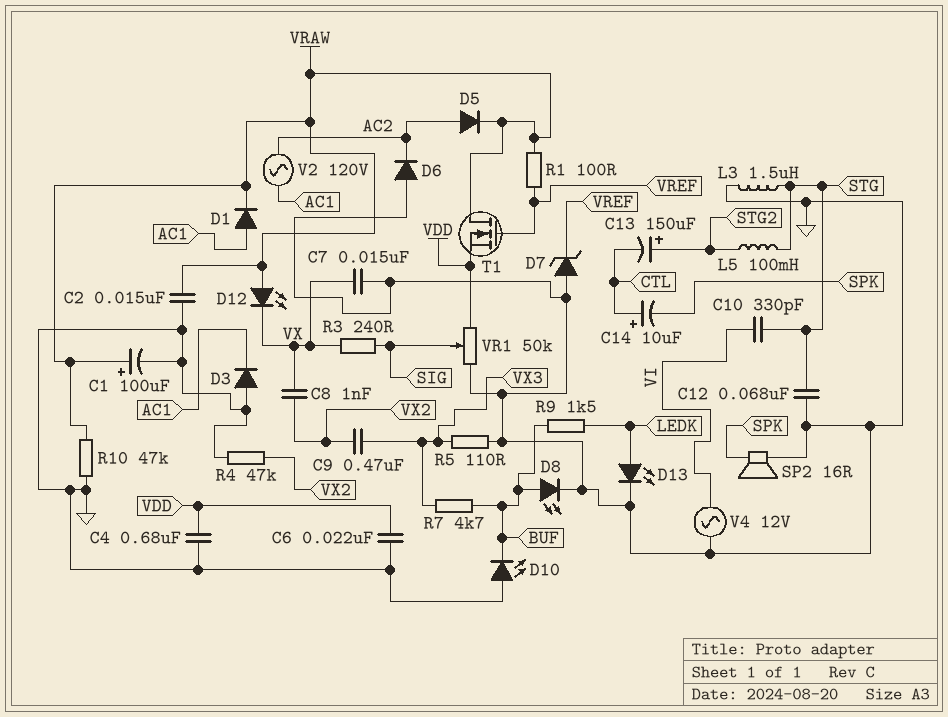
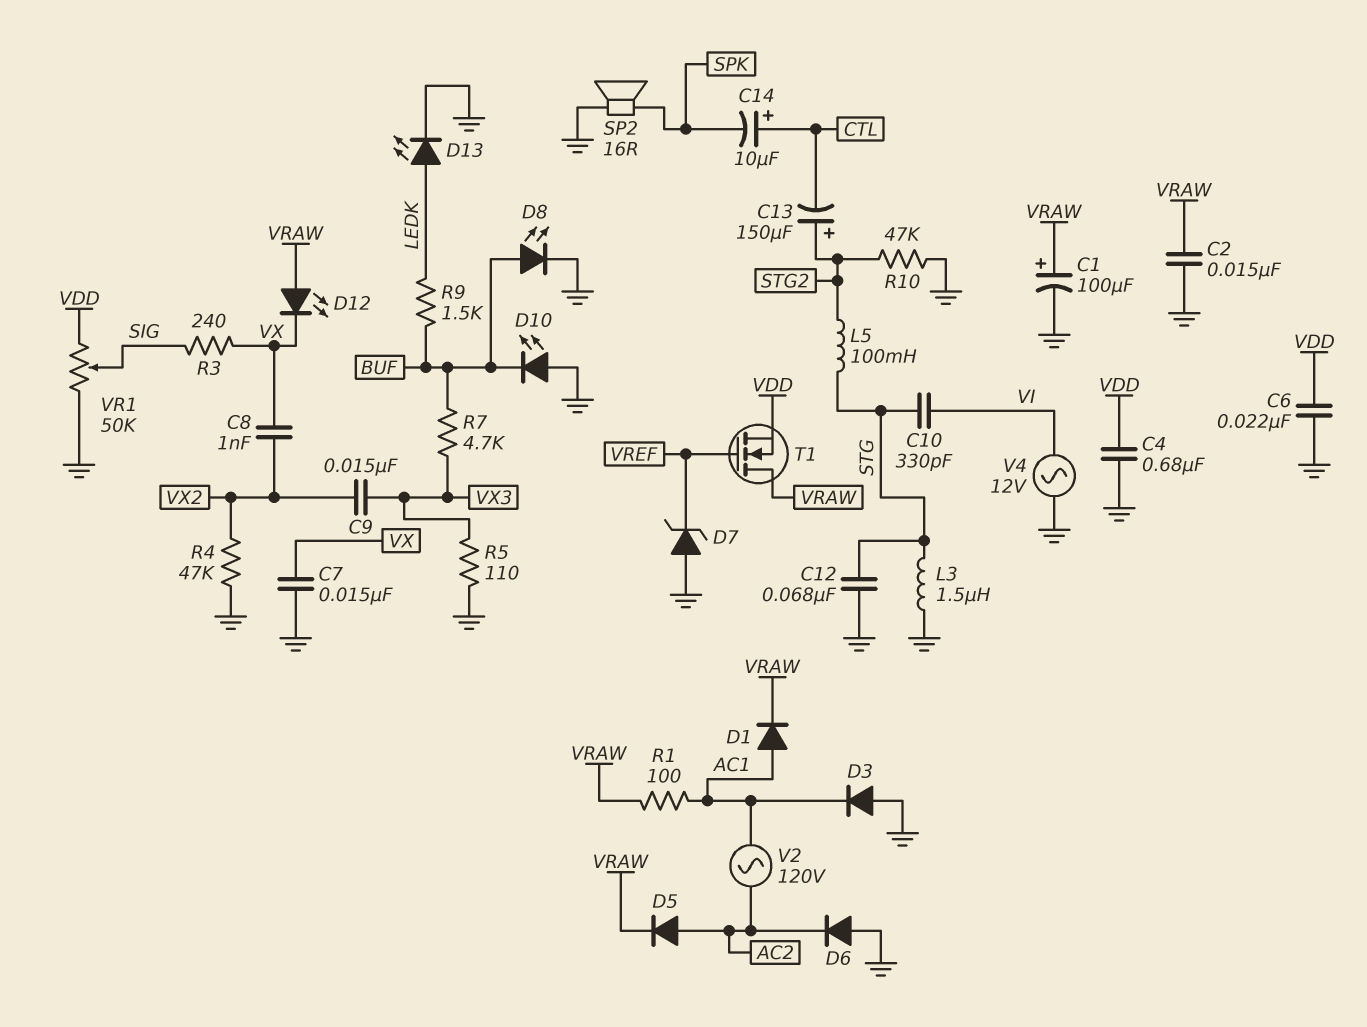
C9: 470nF (VX2, VX3) -> 15nF (VX2, VX3)
R1: 100 (VRAW, VREF) -> 100 (AC1, VRAW)
R10: 47k (GND, VRAW) -> 47k (GND, STG2)

